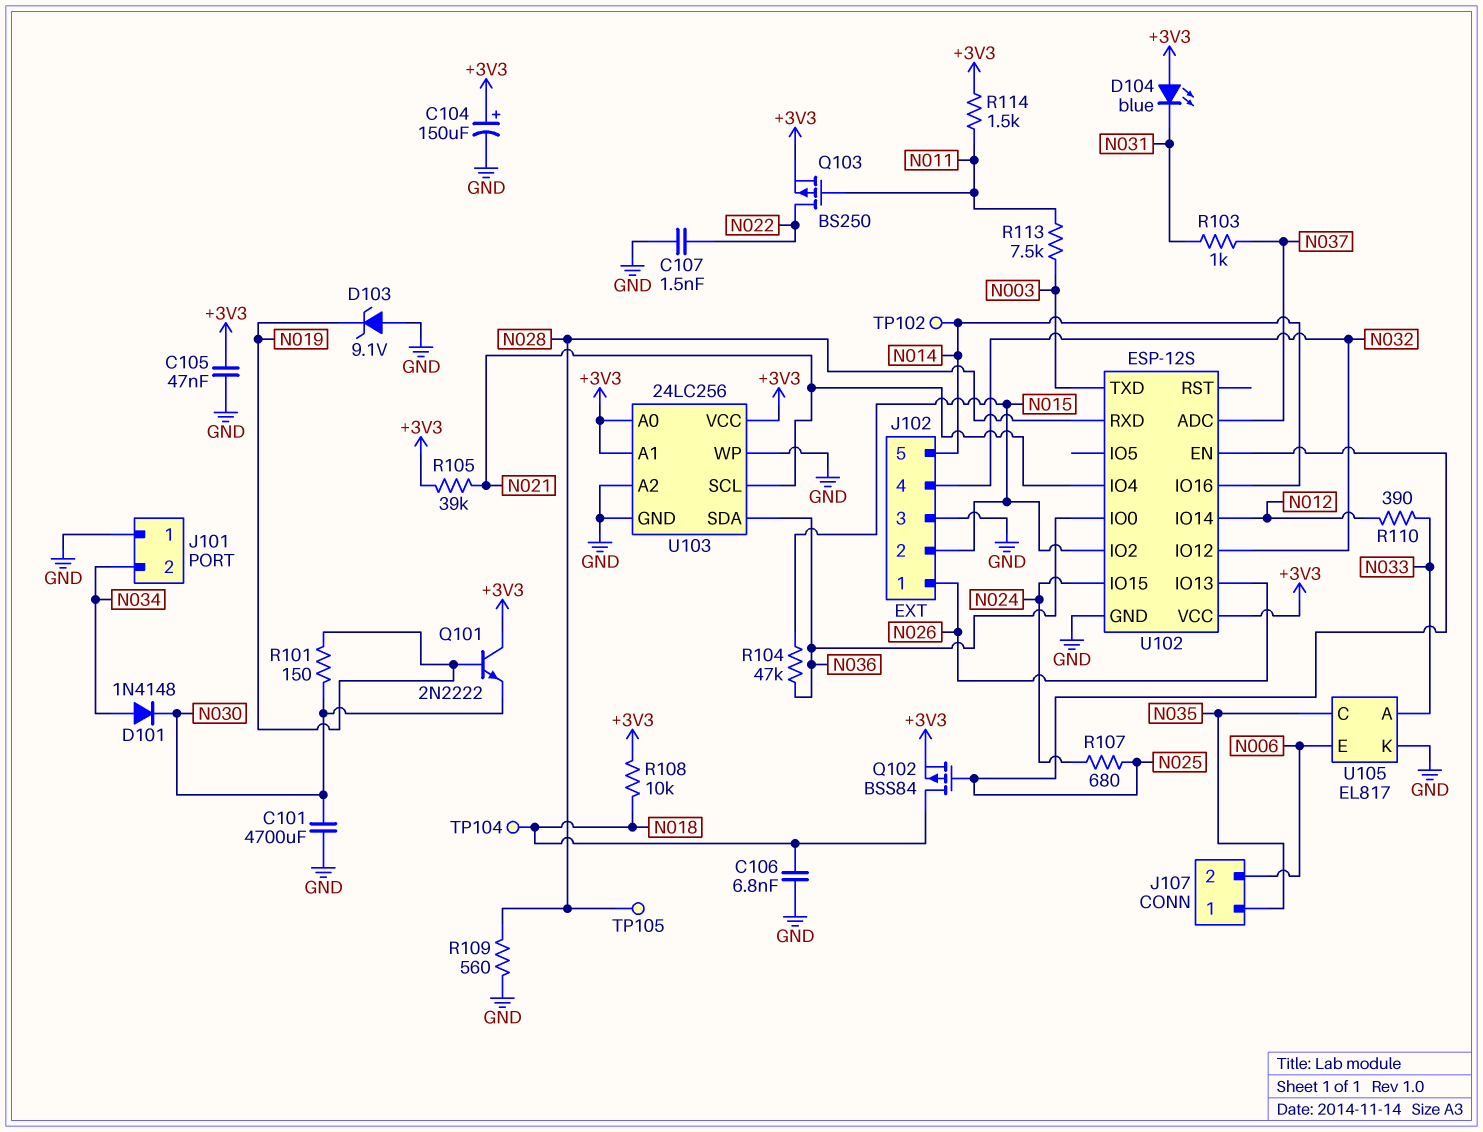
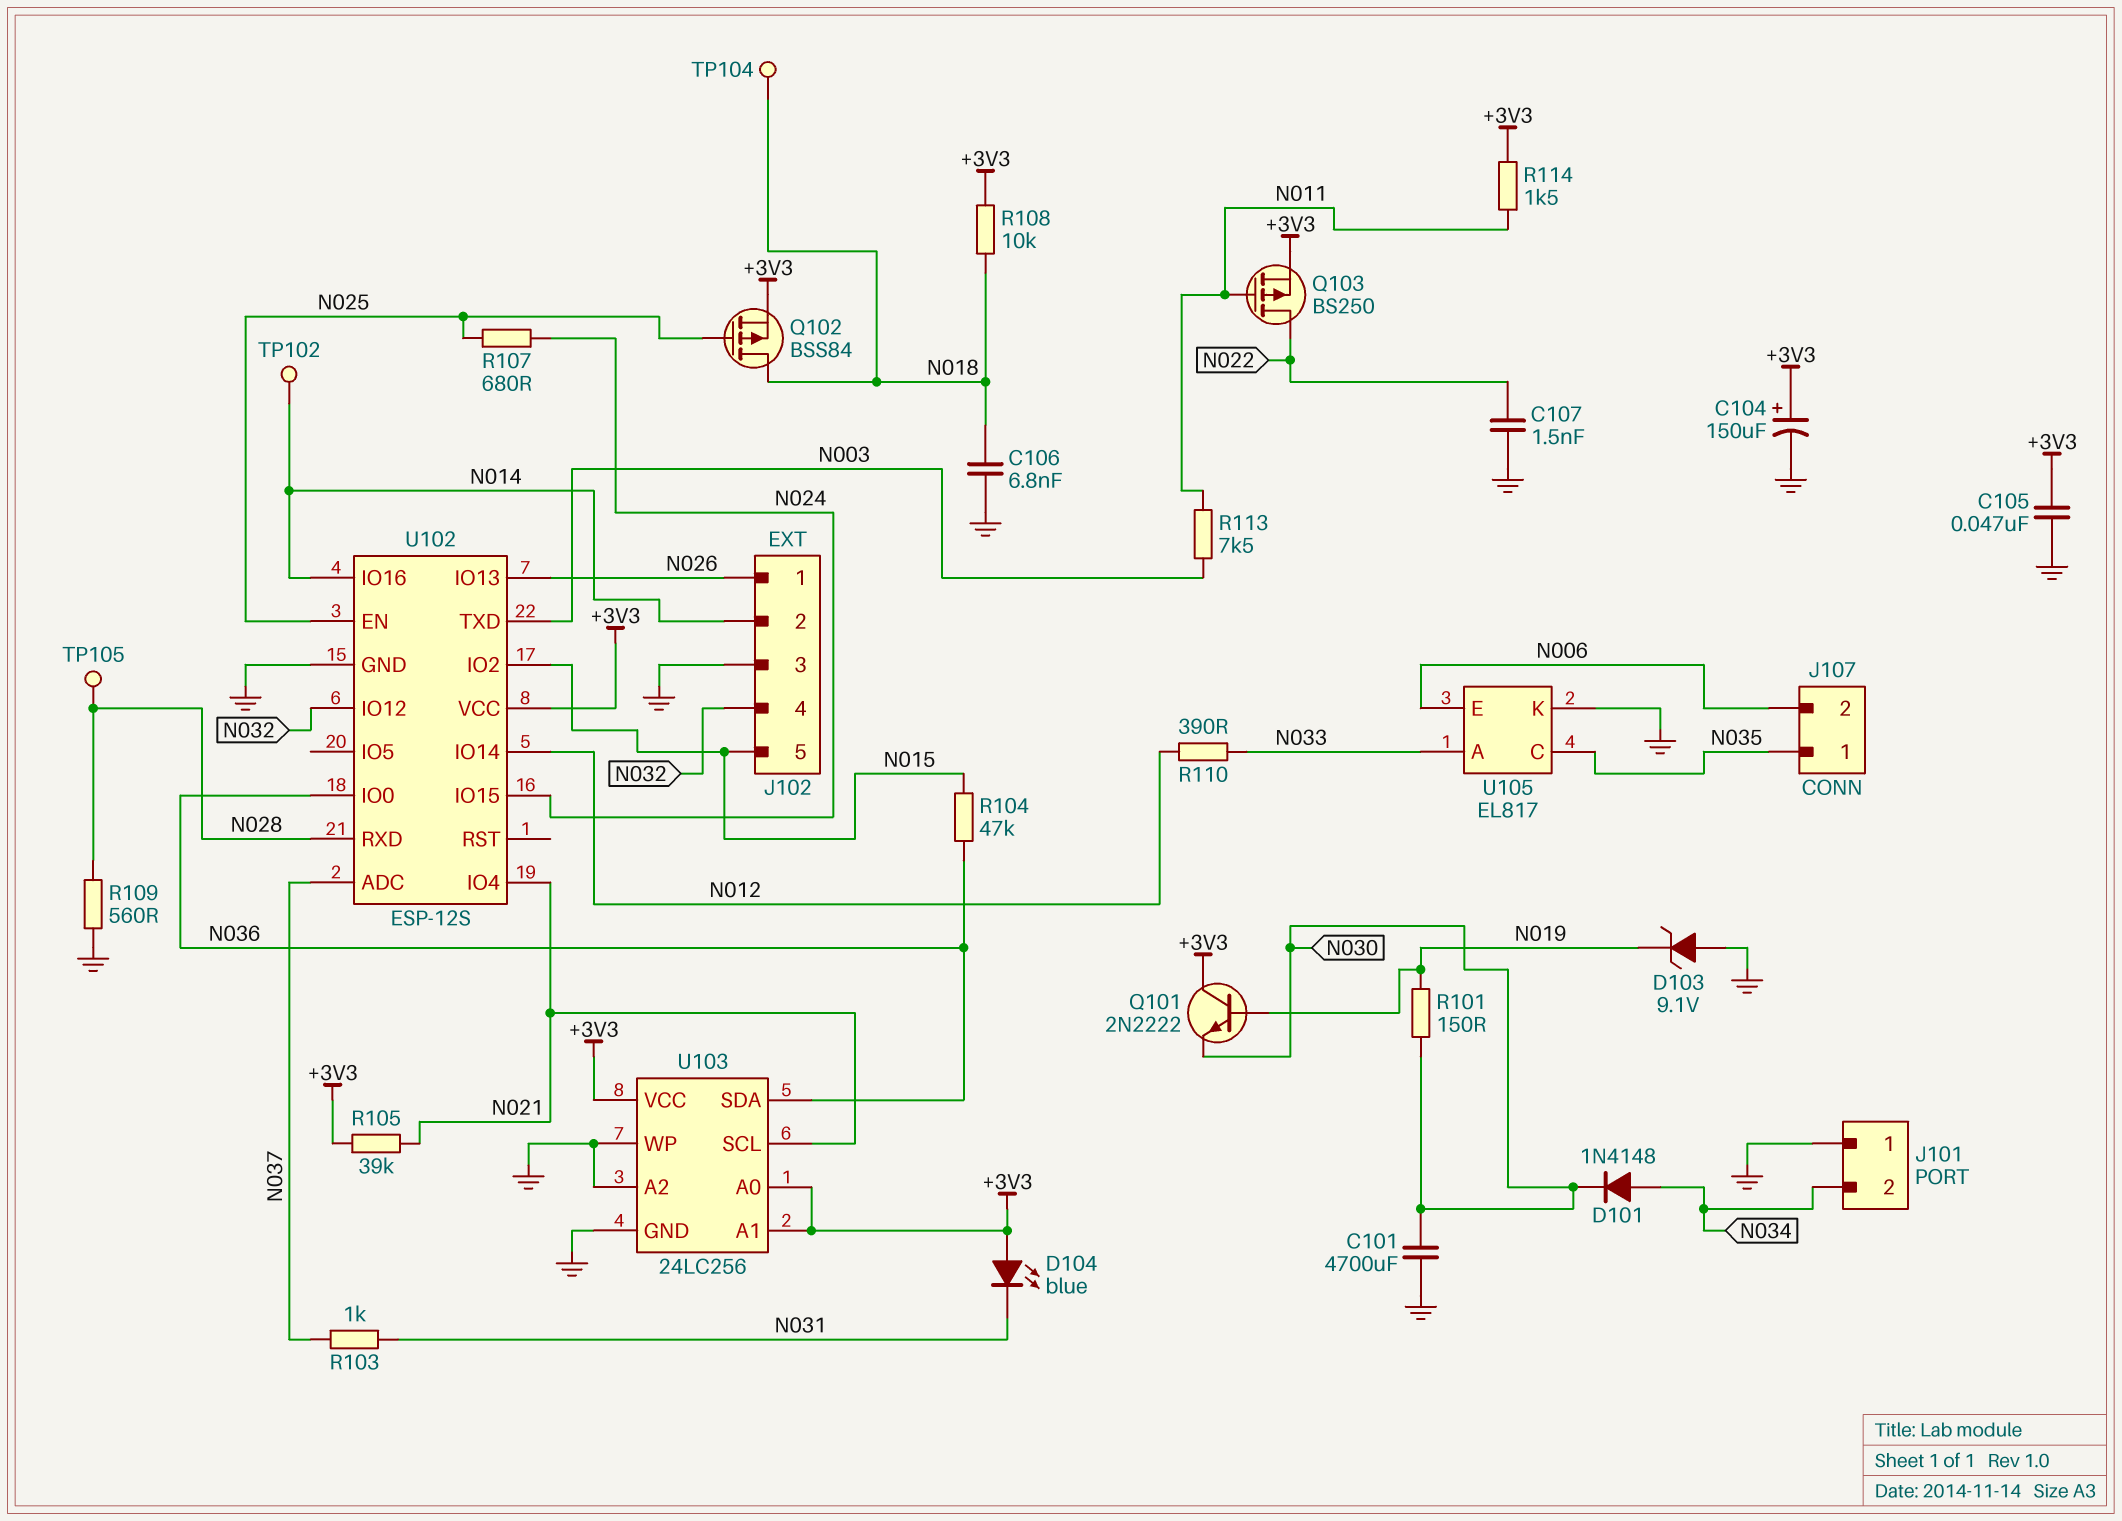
J102 pin 2: N015 -> N014
J102 pin 5: N014 -> N015

